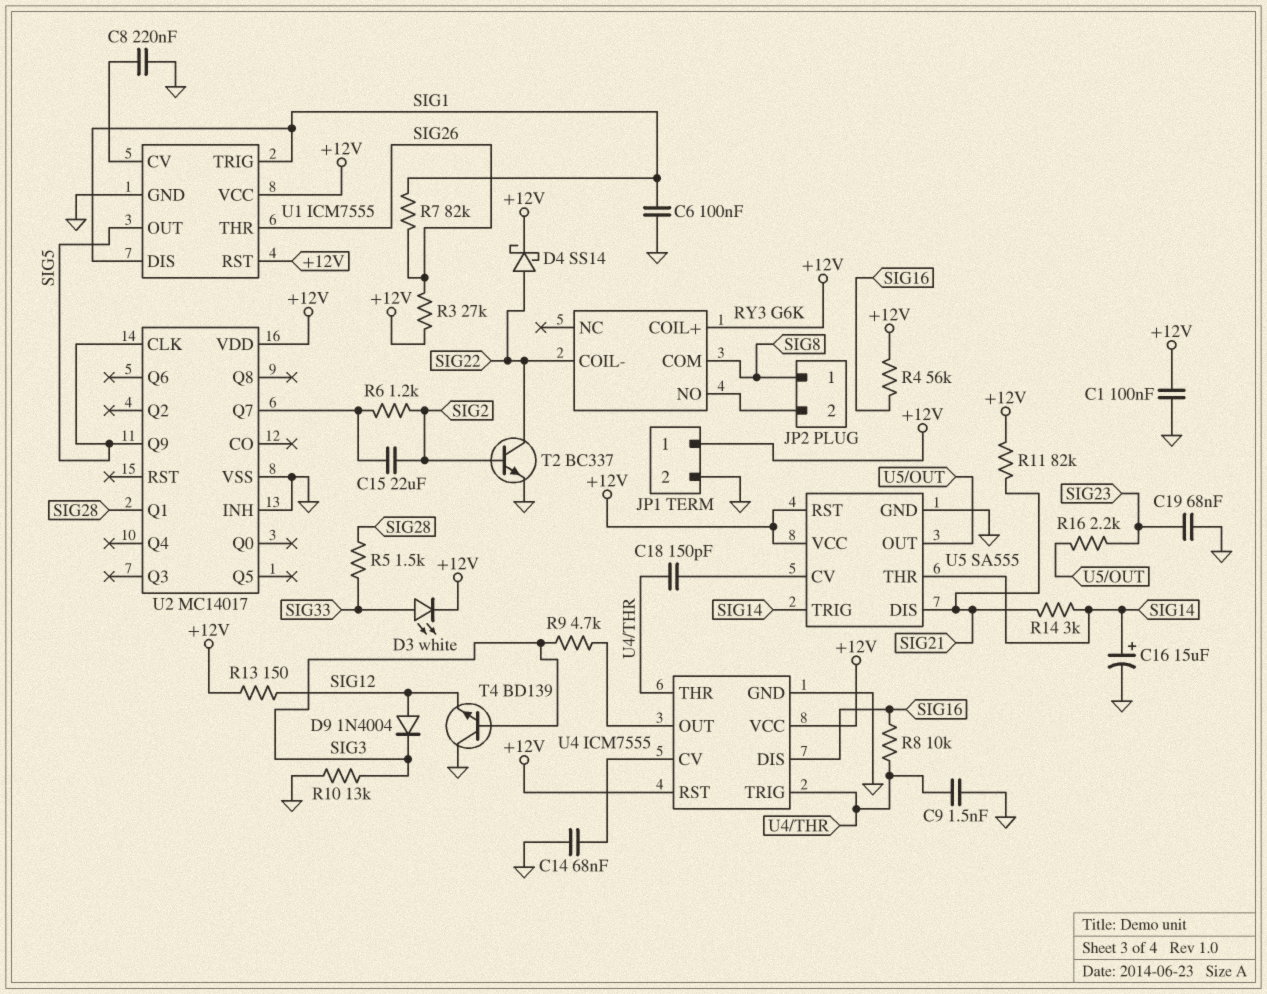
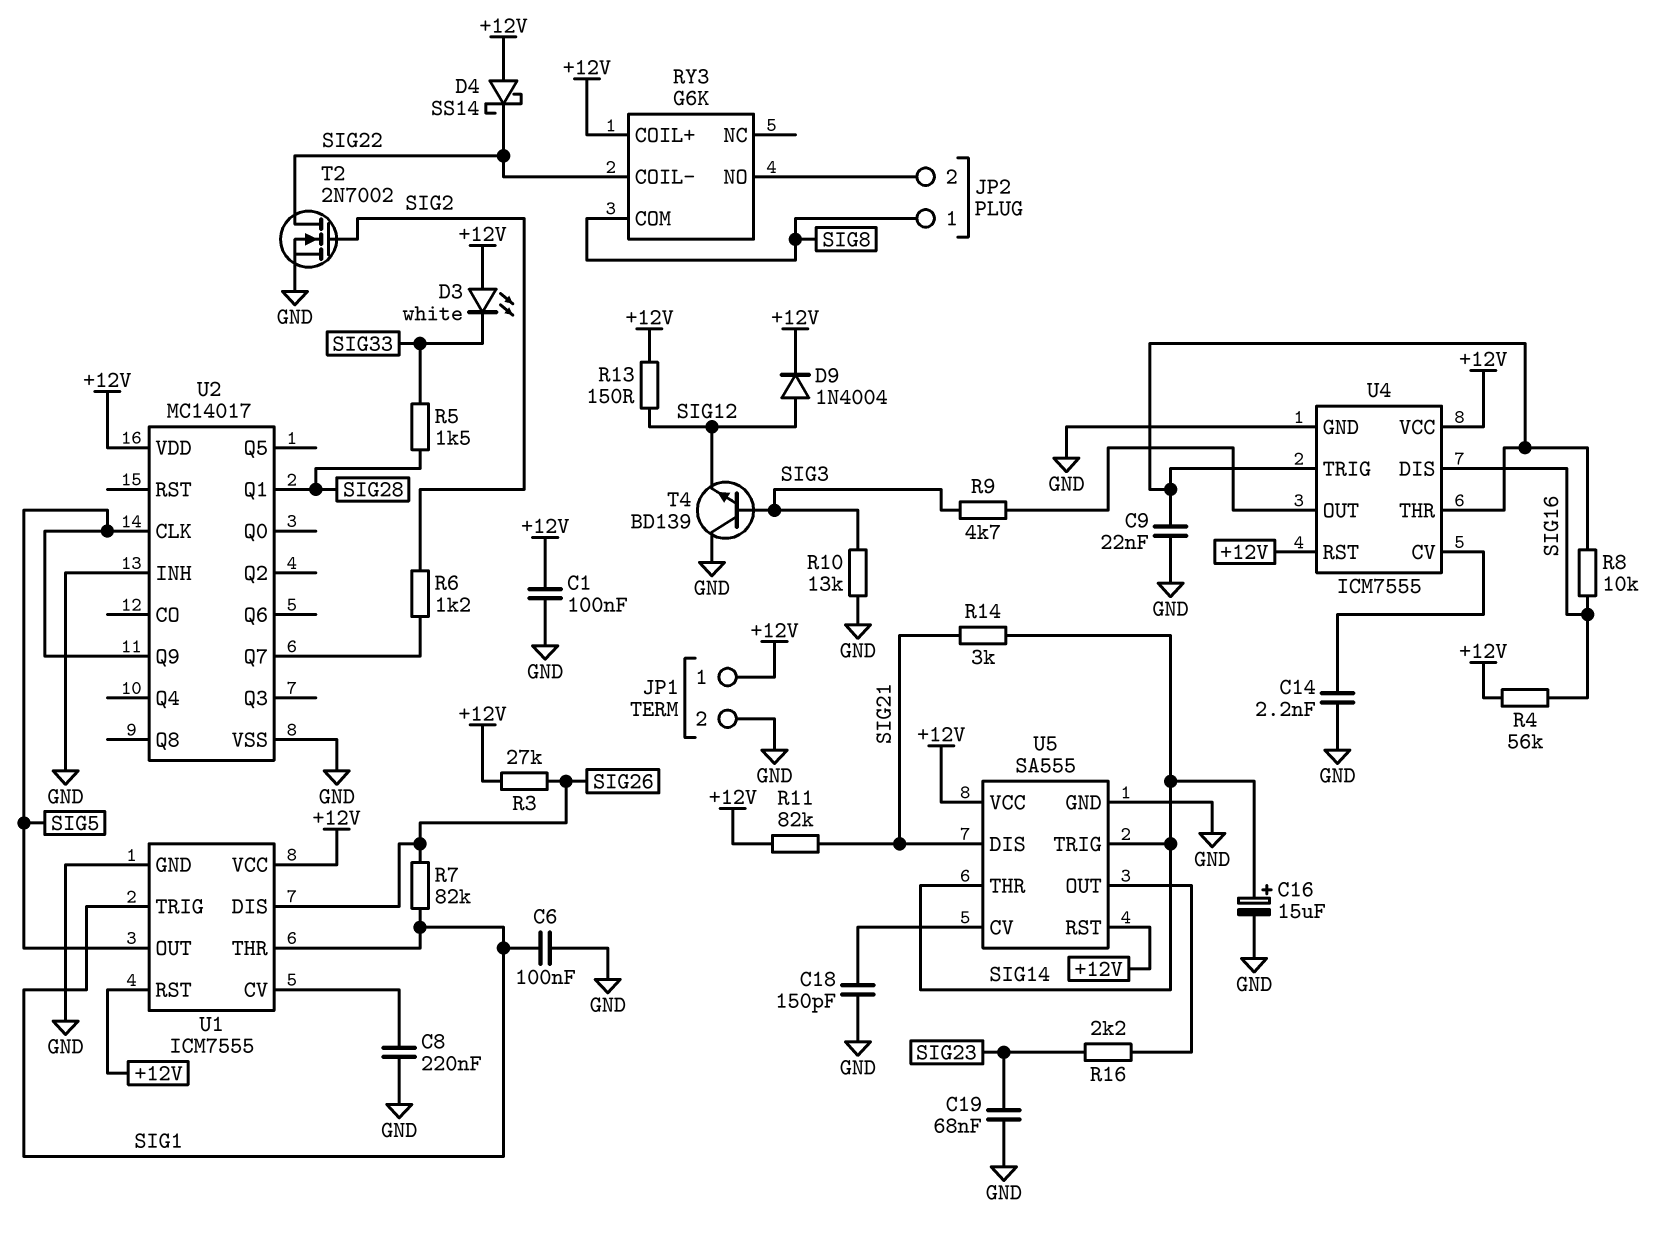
C9: 1.5nF (GND, U4/THR) -> 22nF (GND, U4/THR)
C14: 68nF (GND, U4/CV) -> 2.2nF (GND, U4/CV)
C15: 22uF (SIG2, U2/Q7) -> none
C18: 150pF (U4/THR, U5/CV) -> 150pF (GND, U5/CV)
D3: LED white (A SIG33, K +12V) -> LED white (A +12V, K SIG33)
D4: schottky SS14 (A SIG22, K +12V) -> schottky SS14 (A +12V, K SIG22)
D9: diode 1N4004 (A SIG12, K SIG3) -> diode 1N4004 (A SIG12, K +12V)
T2: NPN BC337 (B SIG2, C SIG22, E GND) -> NMOS 2N7002 (G SIG2, D SIG22, S GND)
U1 pin DIS: SIG1 -> SIG26
U1 pin THR: SIG26 -> SIG1

